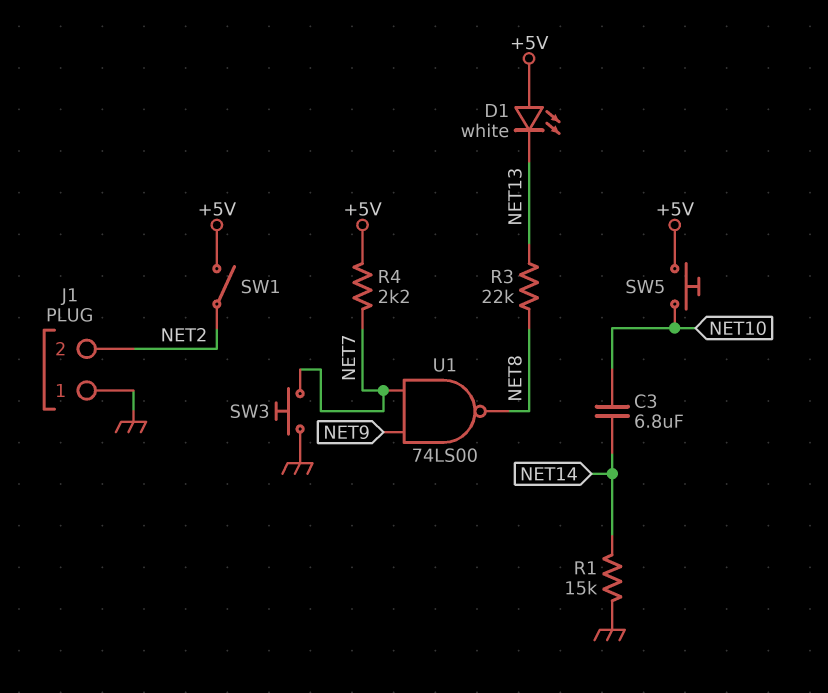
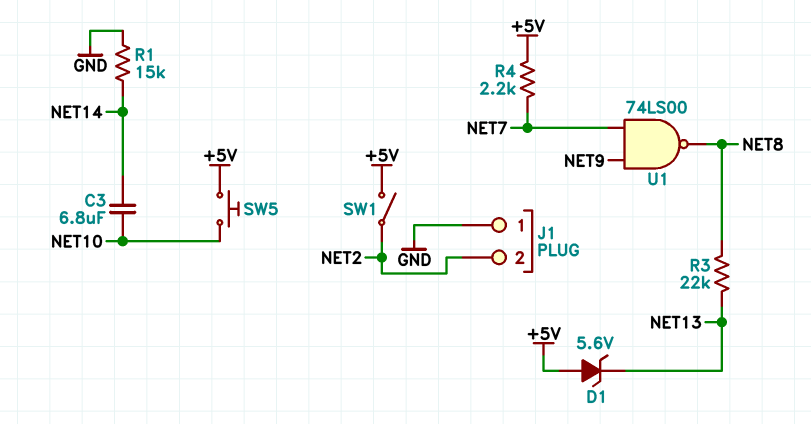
D1: LED white (A +5V, K NET13) -> zener 5.6V (A +5V, K NET13)
SW3: button (GND, NET7) -> none

